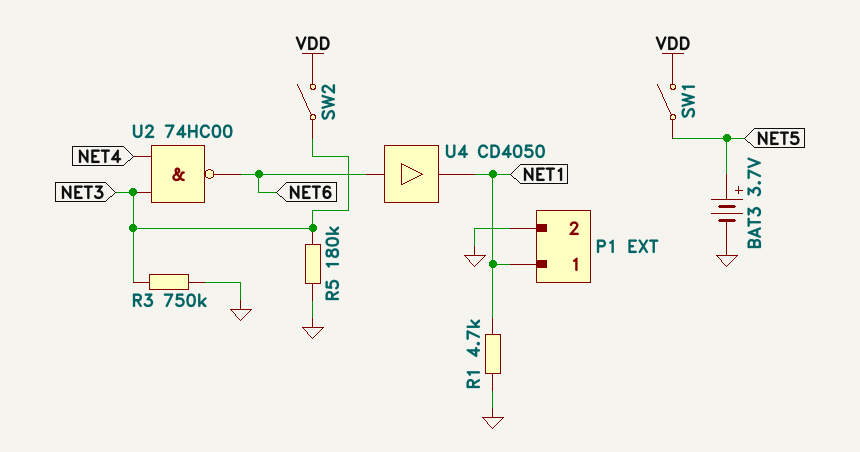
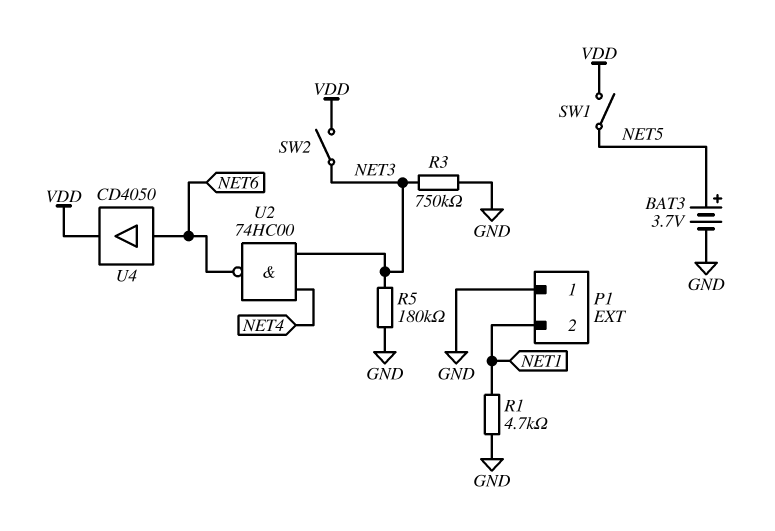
P1 pin 1: NET1 -> GND
P1 pin 2: GND -> NET1
U4: buffer CD4050 (in NET6, out NET1) -> buffer CD4050 (in NET6, out VDD)

